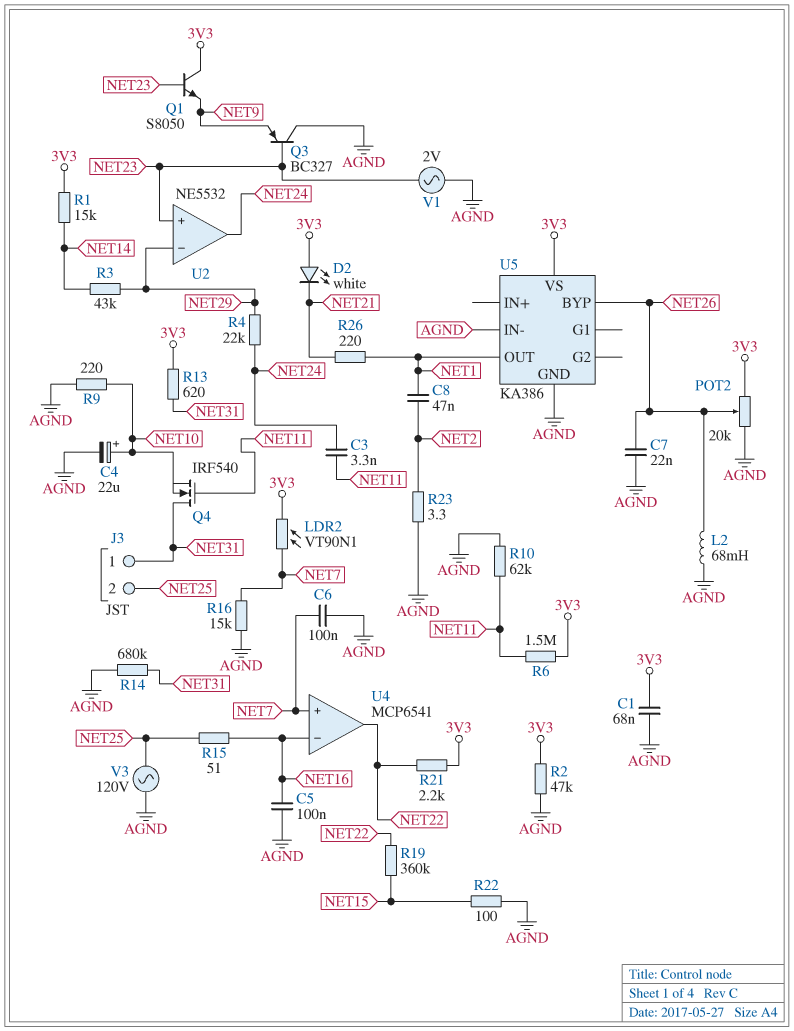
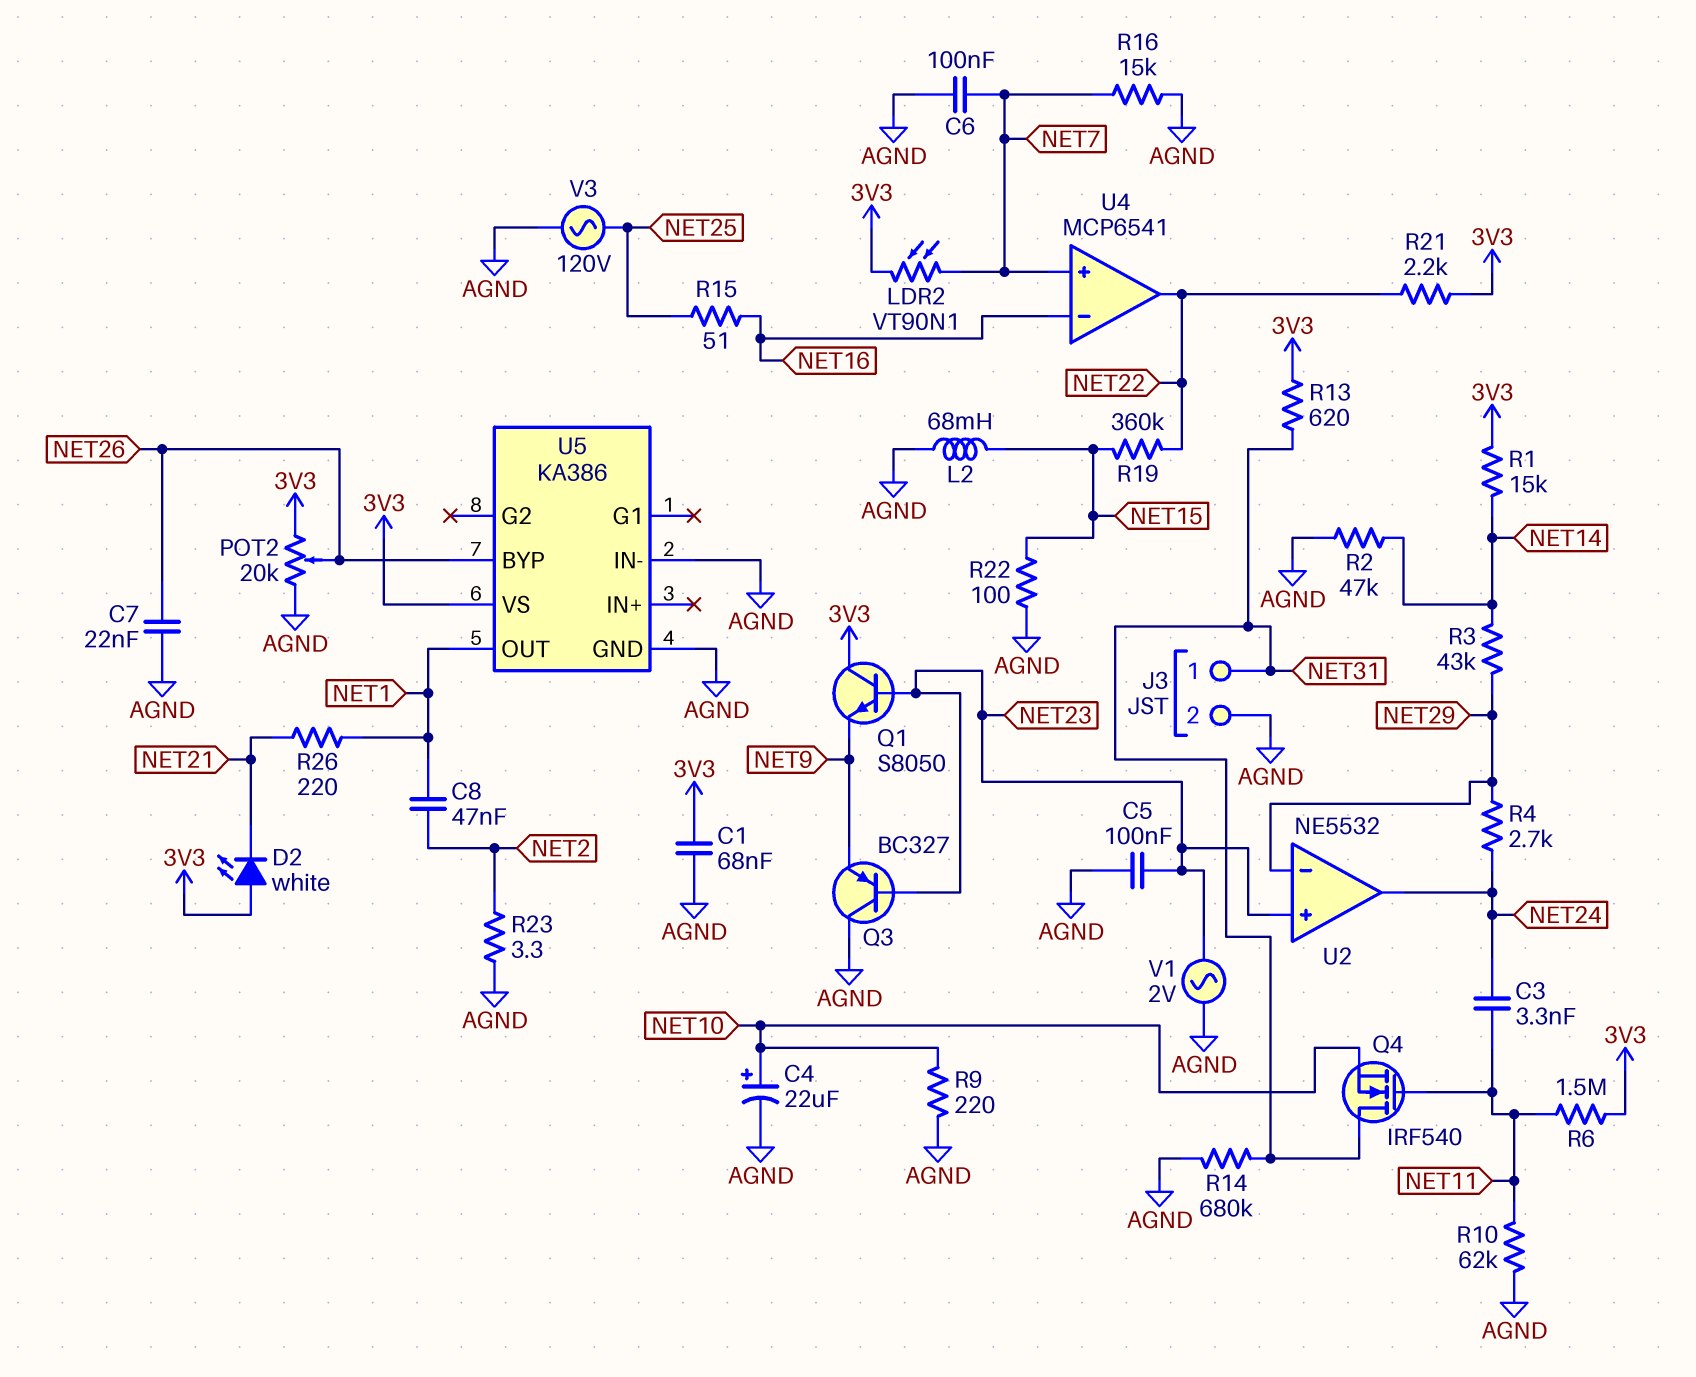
C5: 100nF (AGND, NET16) -> 100nF (AGND, NET23)
J3 pin 2: NET25 -> AGND
L2: 68mH (AGND, NET26) -> 68mH (AGND, NET15)
R2: 47k (3V3, AGND) -> 47k (AGND, NET14)
R4: 22k (NET24, NET29) -> 2.7k (NET24, NET29)

